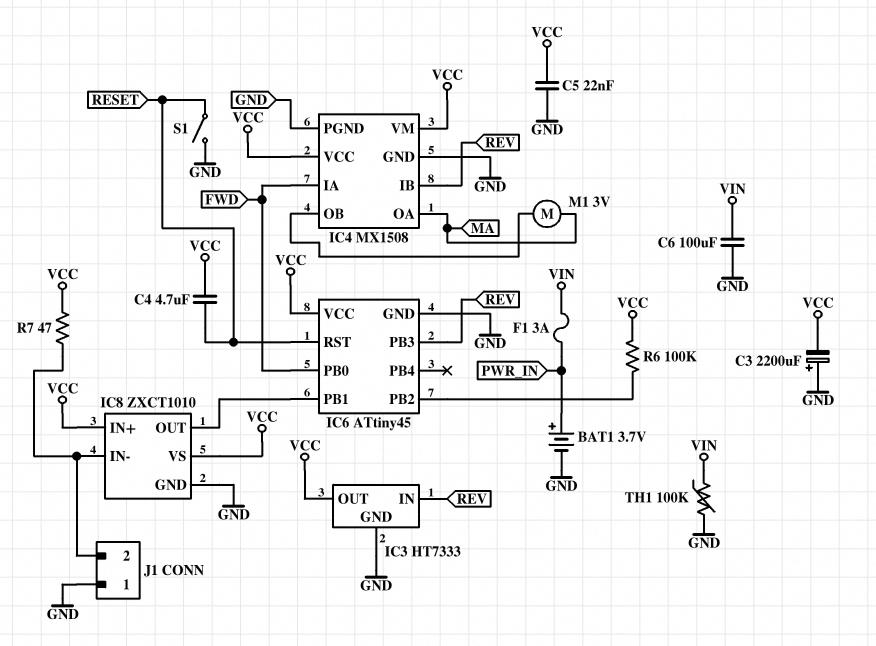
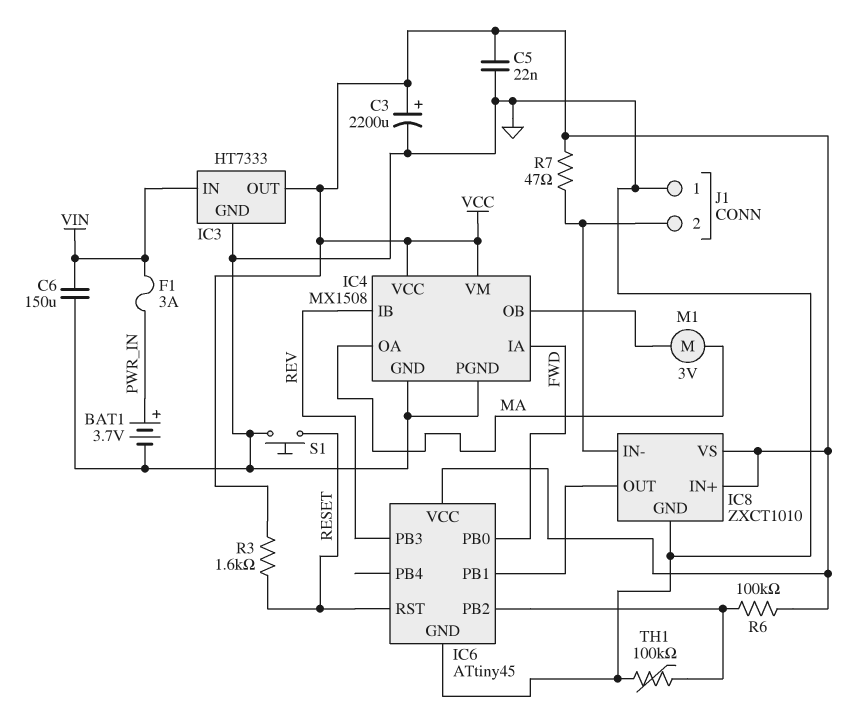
C3: 2200uF (plus GND, minus VCC) -> 2200uF (plus VCC, minus GND)
C4: 4.7uF (RESET, VCC) -> none
C6: 100uF (GND, VIN) -> 150uF (GND, VIN)
IC3 pin IN: REV -> VIN
R3: none -> 1.6k (RESET, VCC)
S1: switch (GND, RESET) -> button (GND, RESET)
TH1: 100k (GND, VIN) -> 100k (GND, IC6/PB2)

